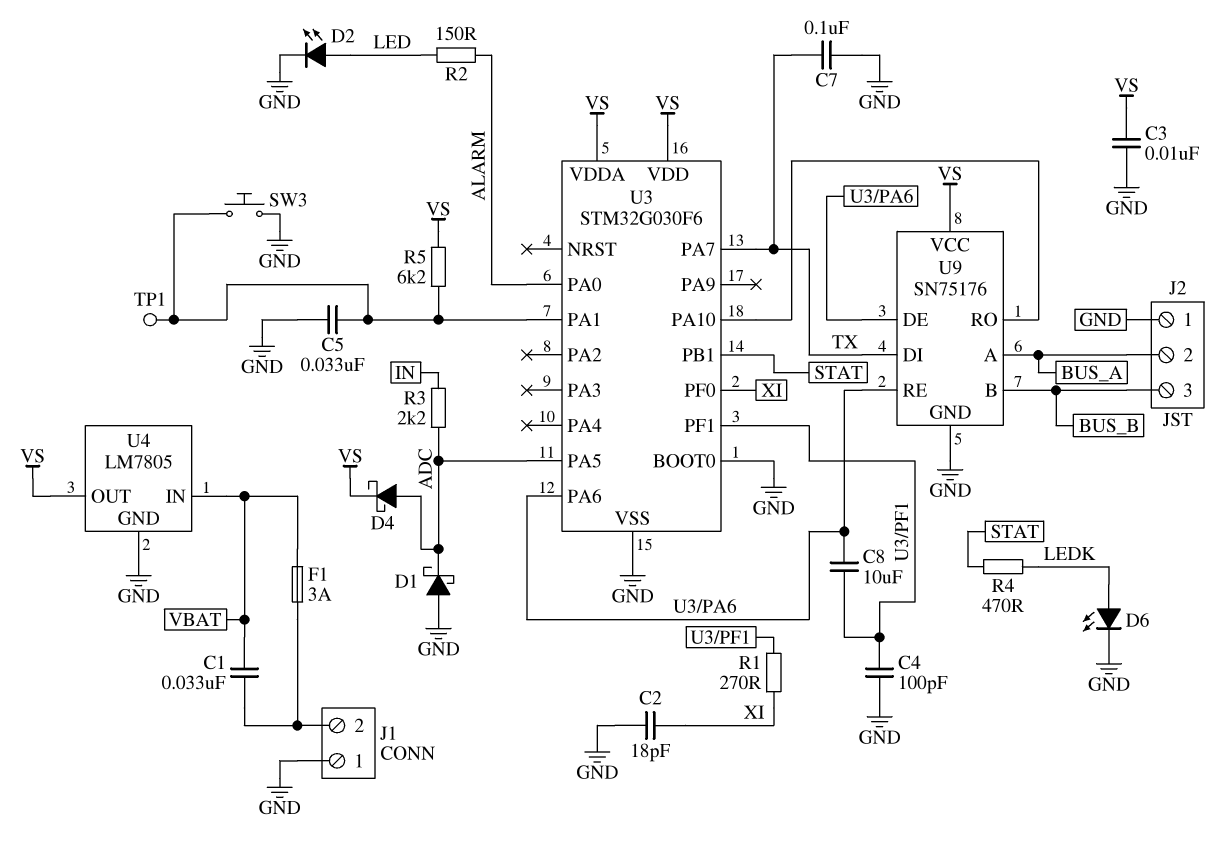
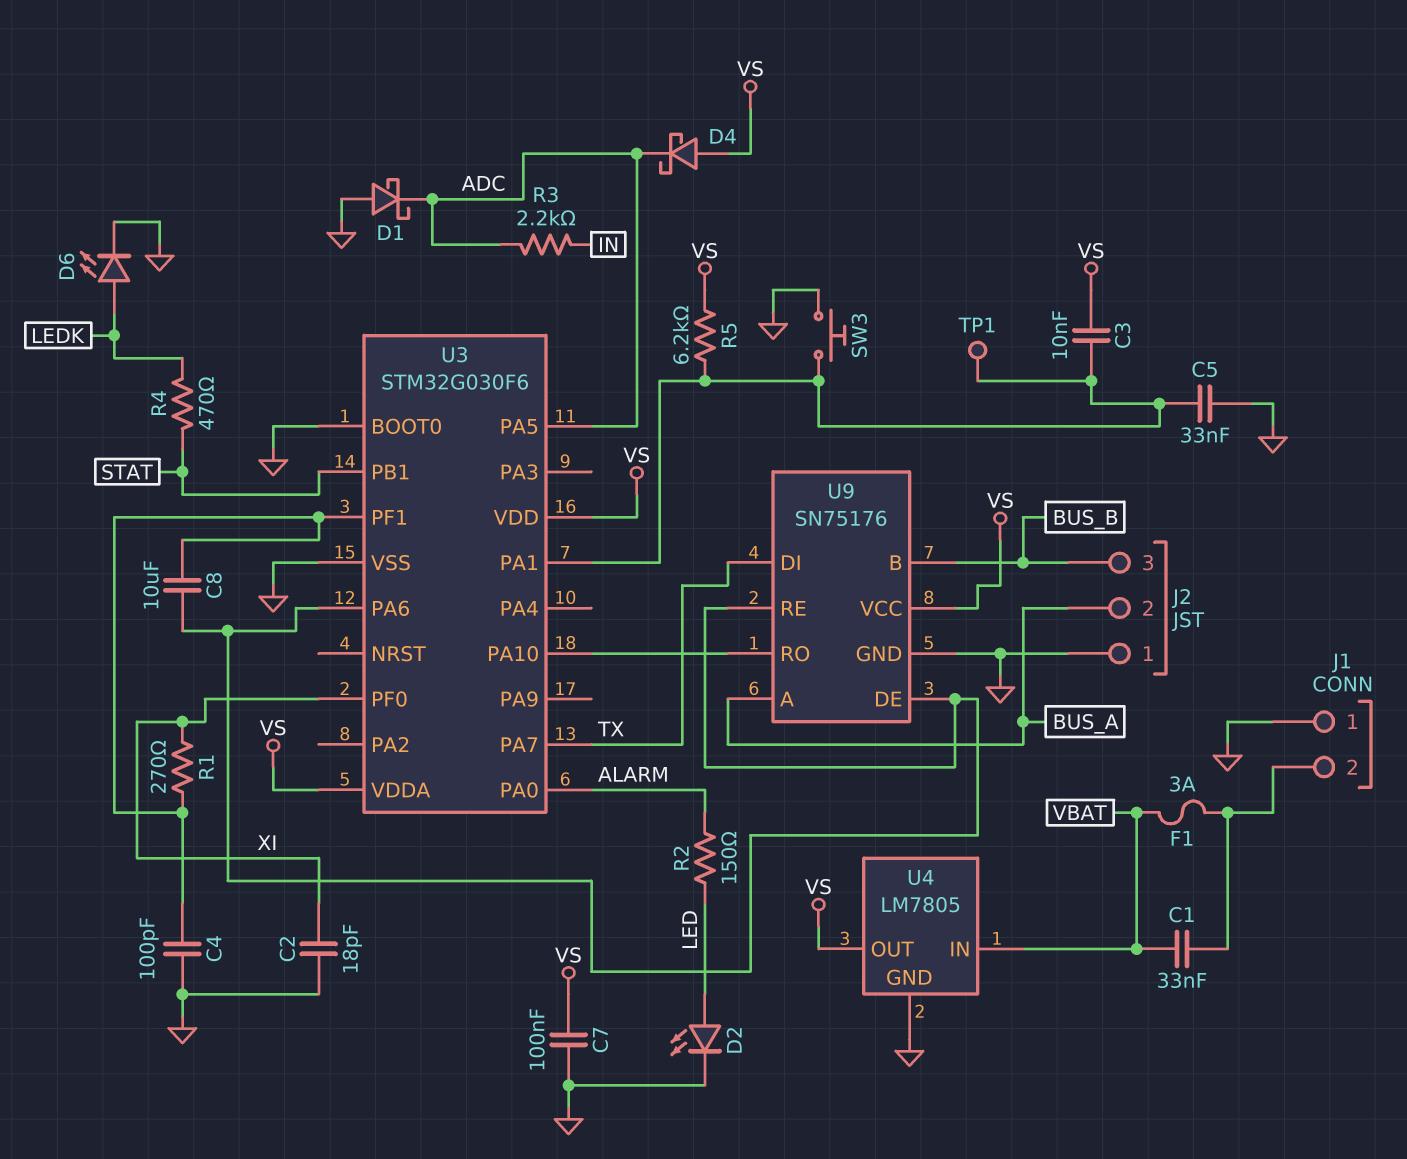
C3: 10nF (GND, VS) -> 10nF (U3/PA1, VS)
C7: 100nF (GND, TX) -> 100nF (GND, VS)
D4: schottky (A ADC, K VS) -> schottky (A VS, K ADC)

